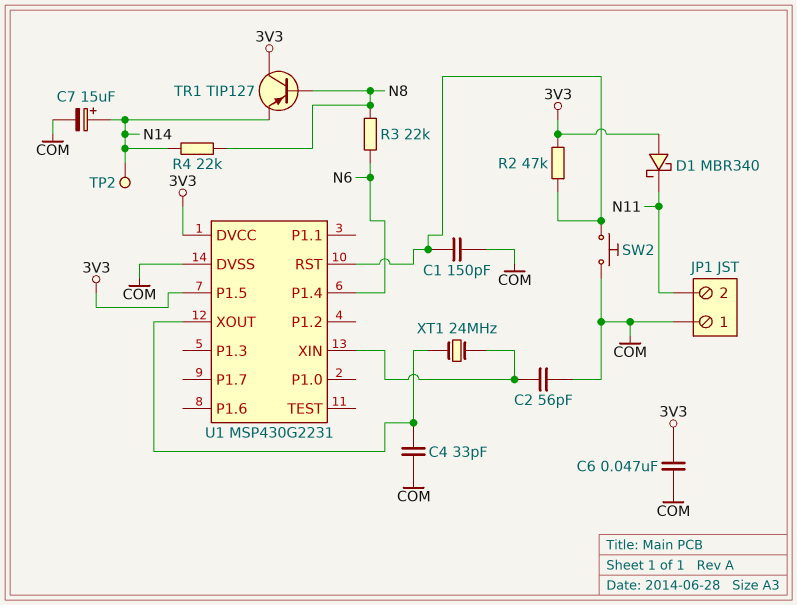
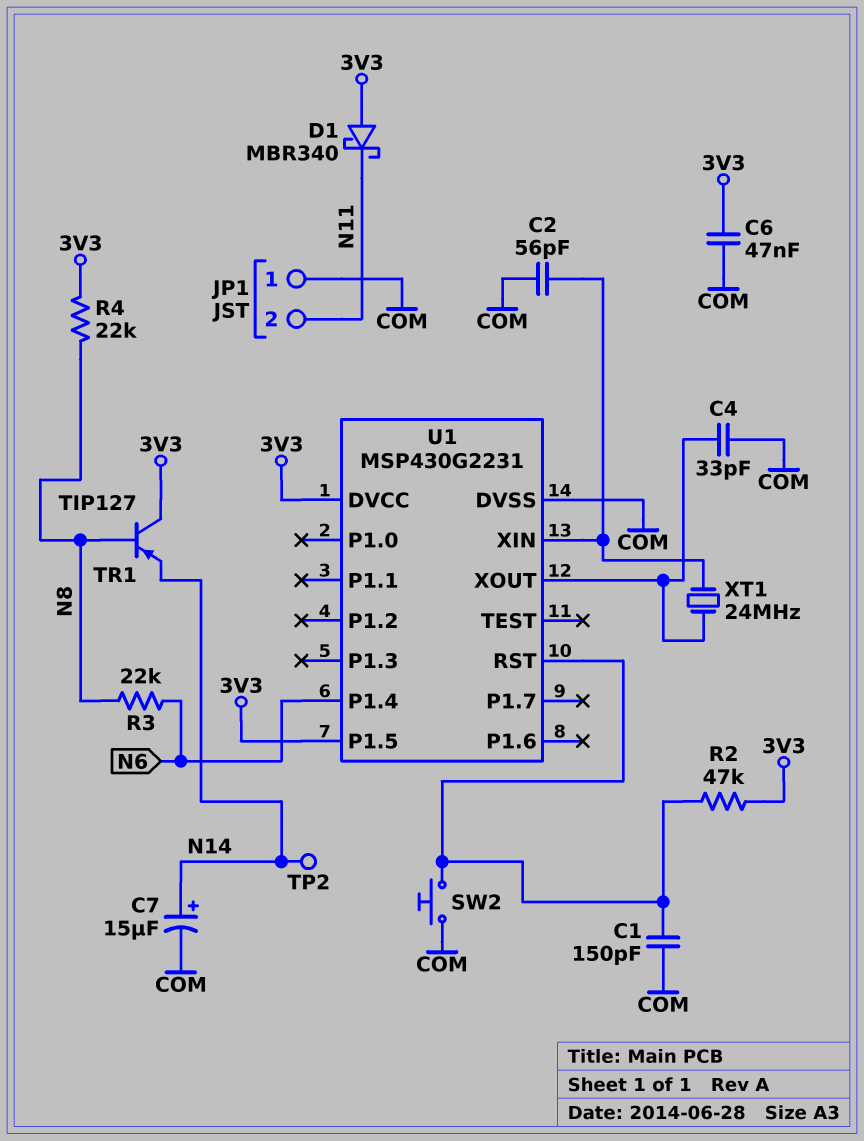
R4: 22k (N8, N14) -> 22k (3V3, N8)

